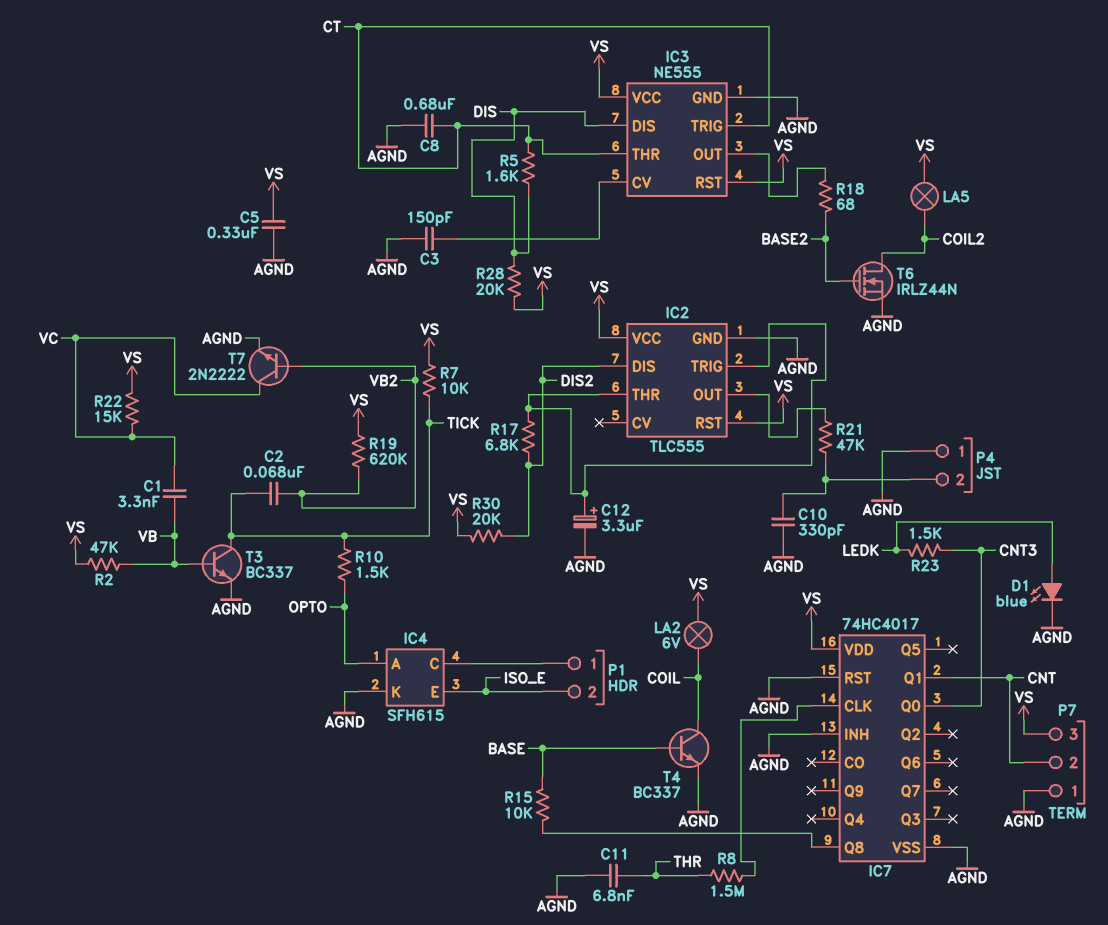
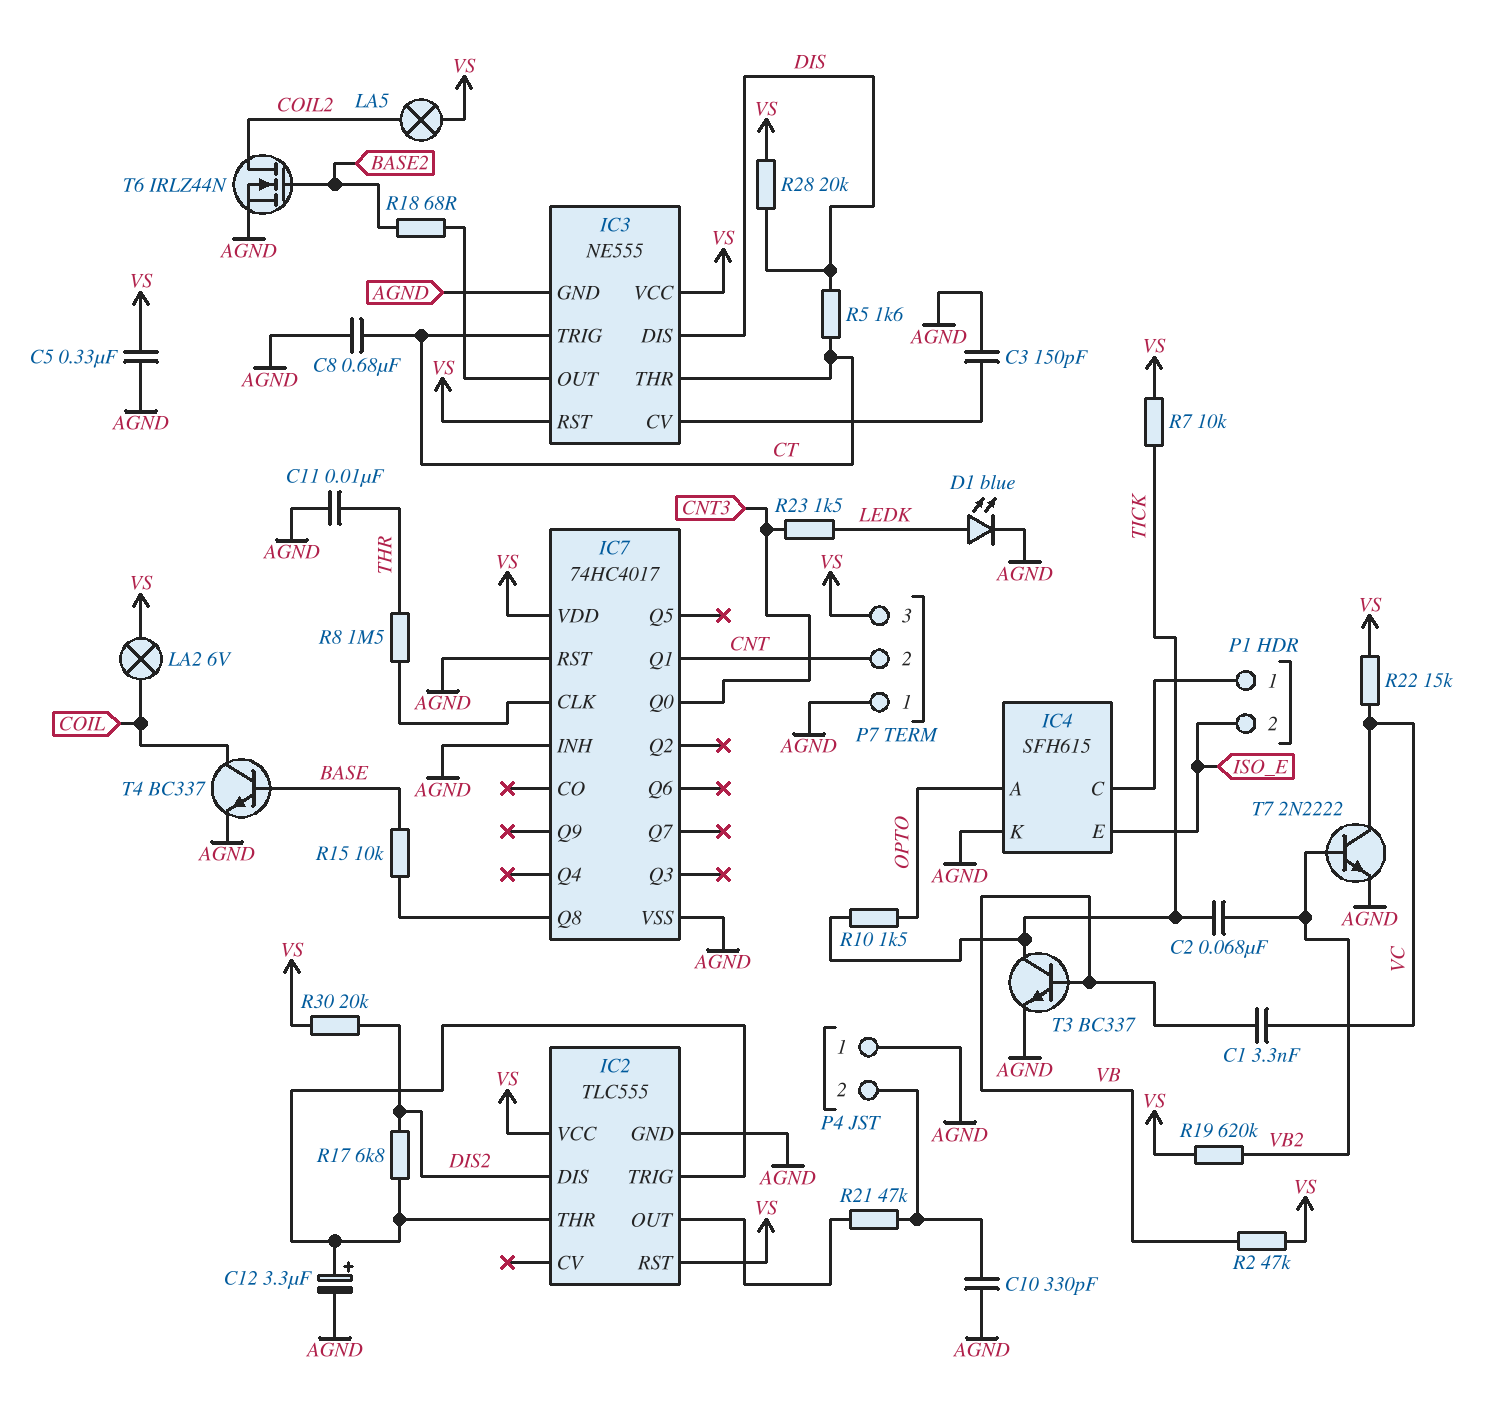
C11: 6.8nF (AGND, THR) -> 10nF (AGND, THR)

